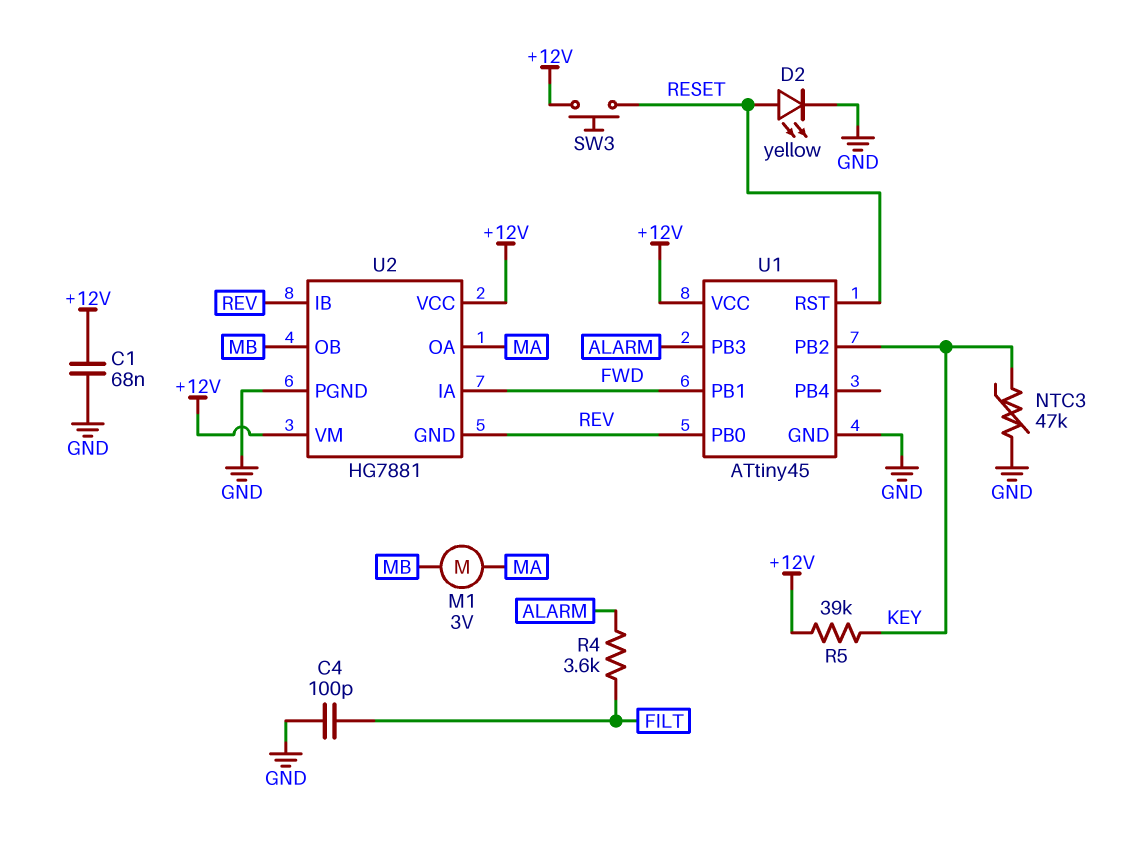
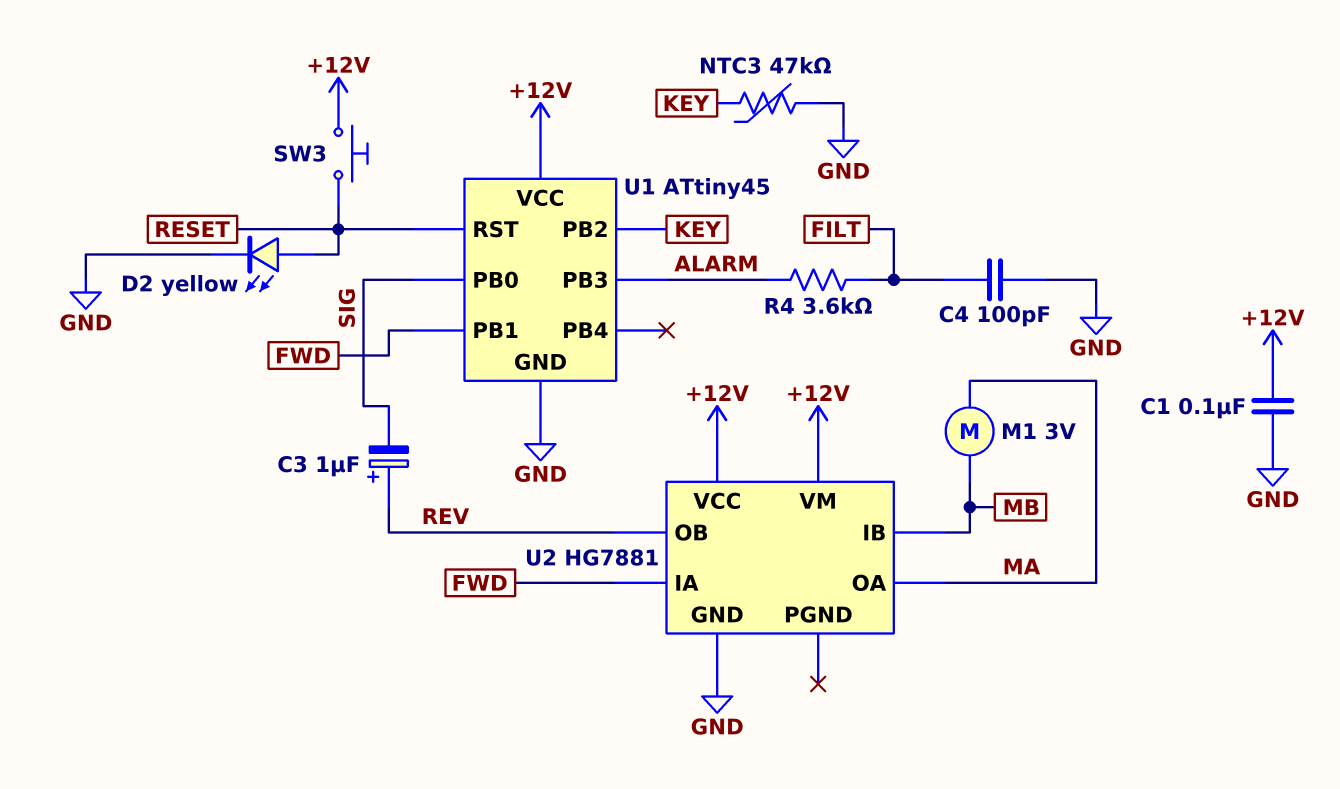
C1: 68nF (+12V, GND) -> 100nF (+12V, GND)
C3: none -> 1uF (plus REV, minus SIG)
R5: 39k (+12V, KEY) -> none
U1 pin PB0: REV -> SIG
U2 pin GND: REV -> GND
U2 pin IB: REV -> MB
U2 pin OB: MB -> REV
U2 pin PGND: GND -> none

